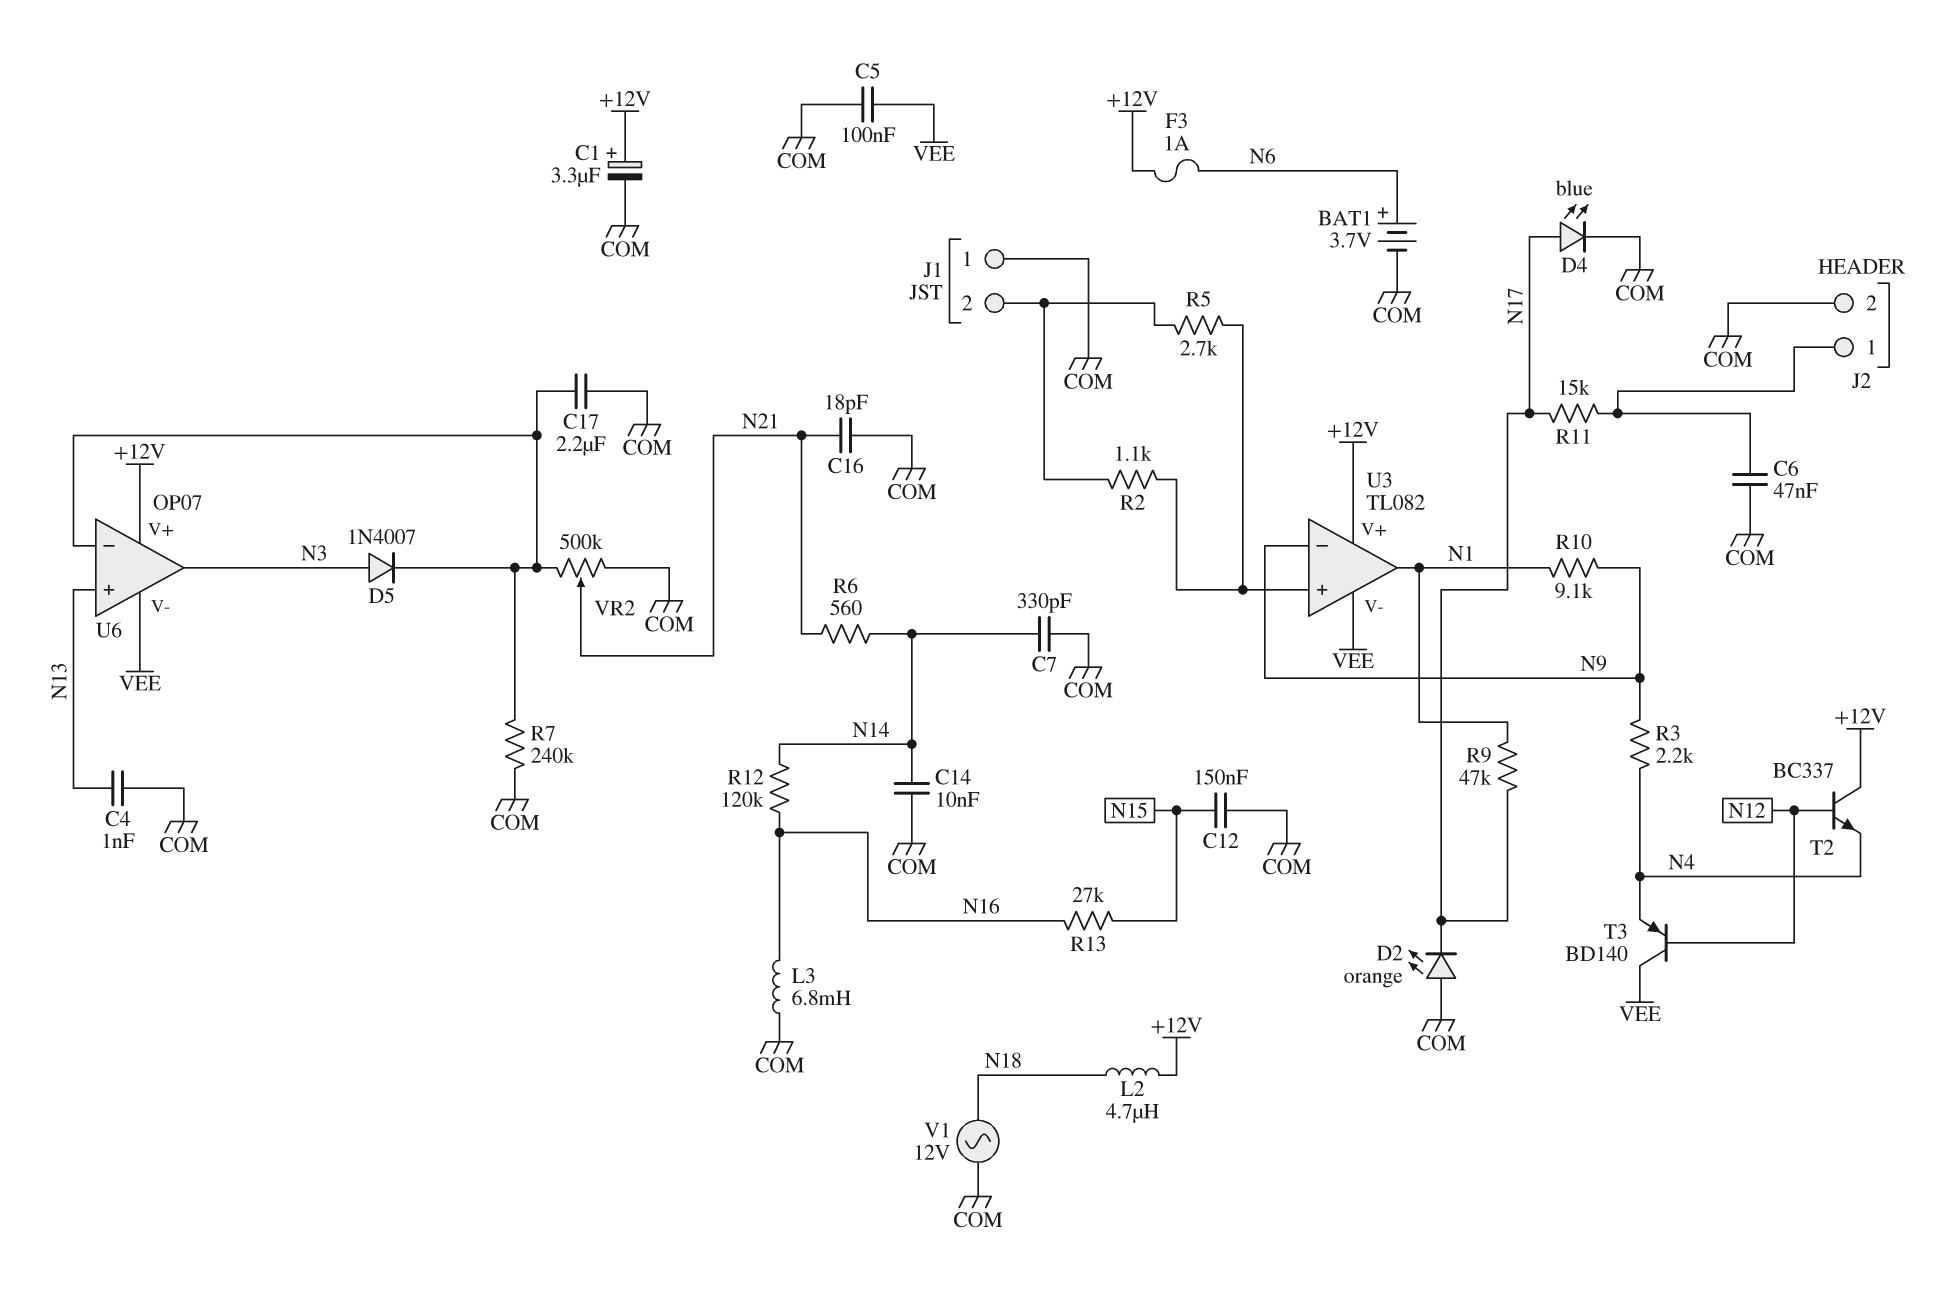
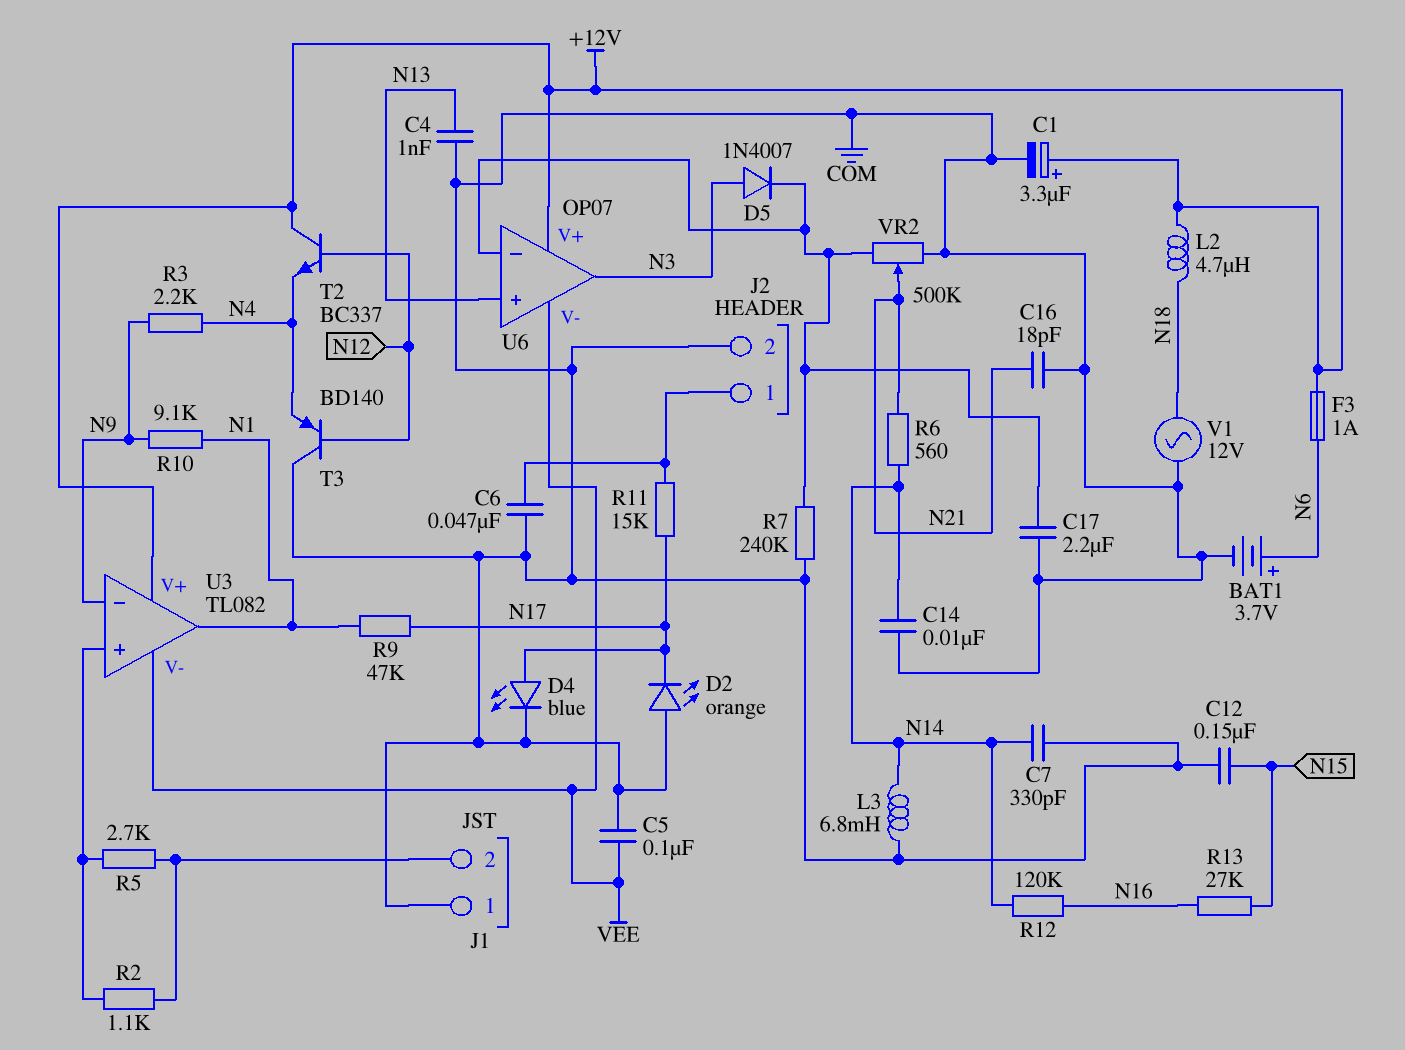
L3: 6.8mH (COM, N16) -> 6.8mH (COM, N14)
T3: PNP BD140 (B N12, C VEE, E N4) -> PNP BD140 (B N12, C COM, E N4)

